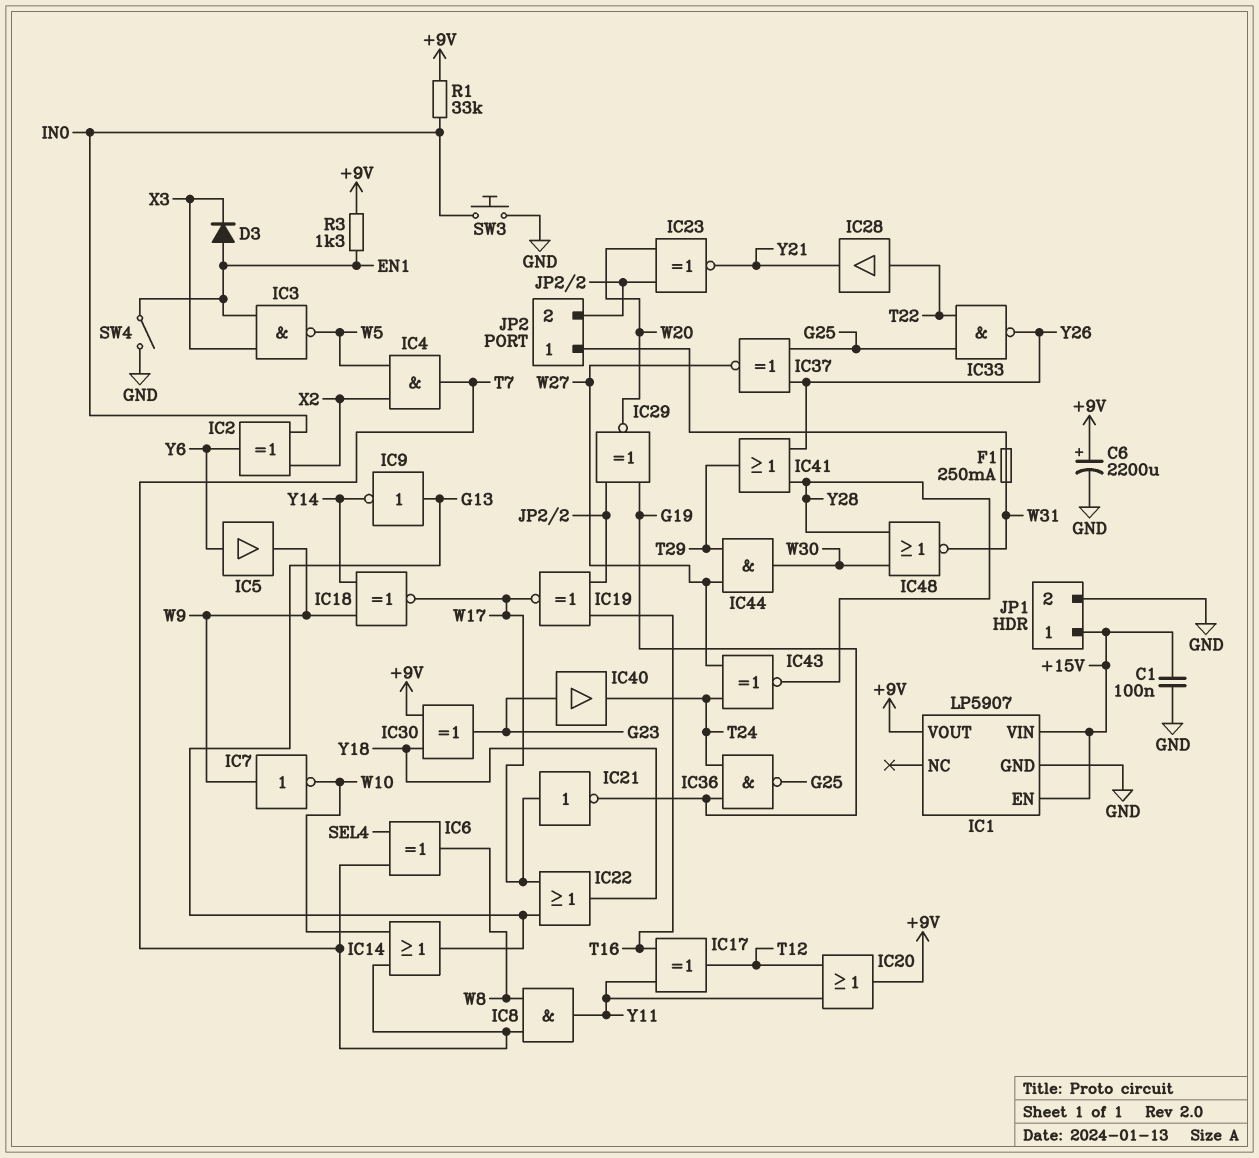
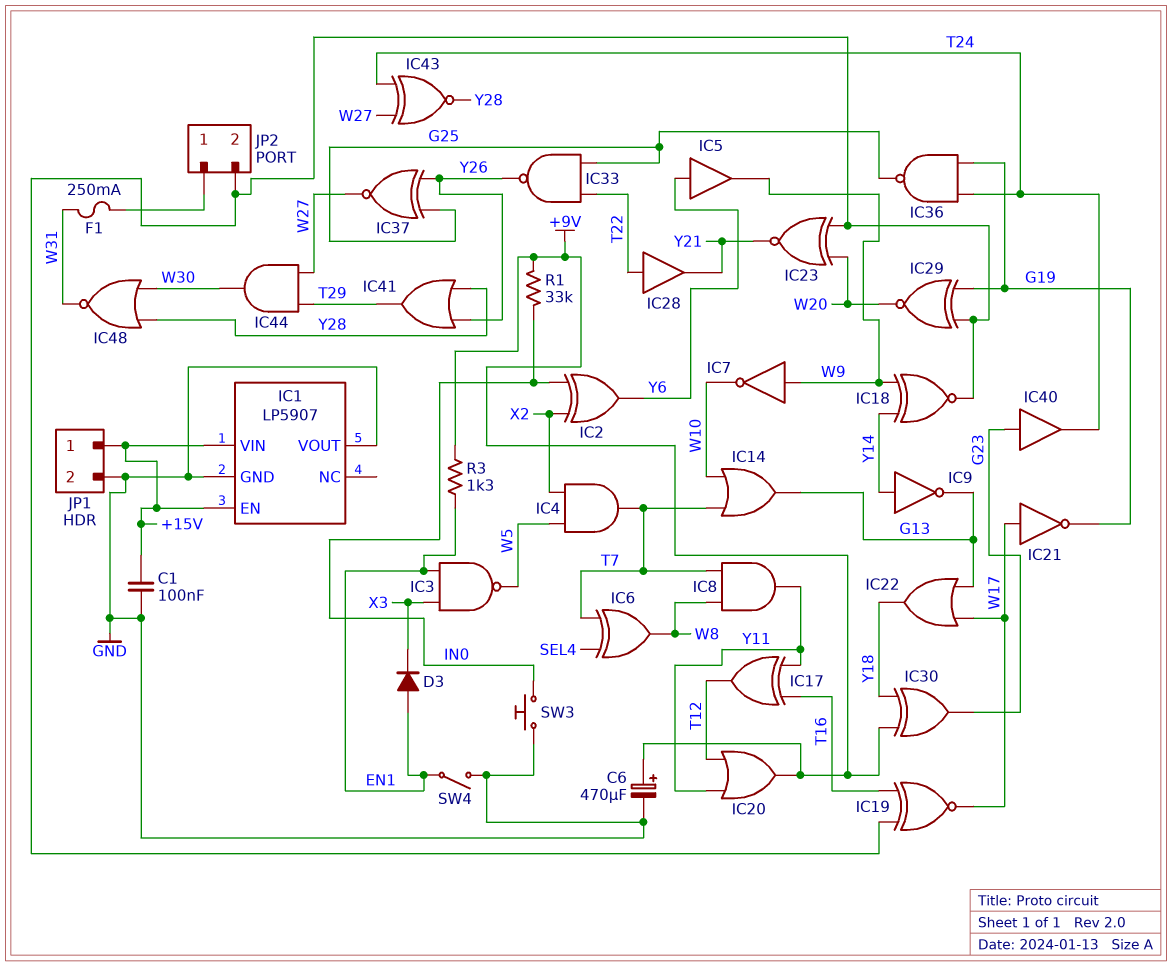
C6: 2200uF (plus +9V, minus GND) -> 470uF (plus +9V, minus GND)
IC1 pin VOUT: +9V -> GND
IC9: NOT (in G13, out Y14) -> NOT (in Y14, out G13)
IC18: XNOR (in W9, in Y14, out W17) -> XNOR (in W9, in Y14, out JP2/2)

